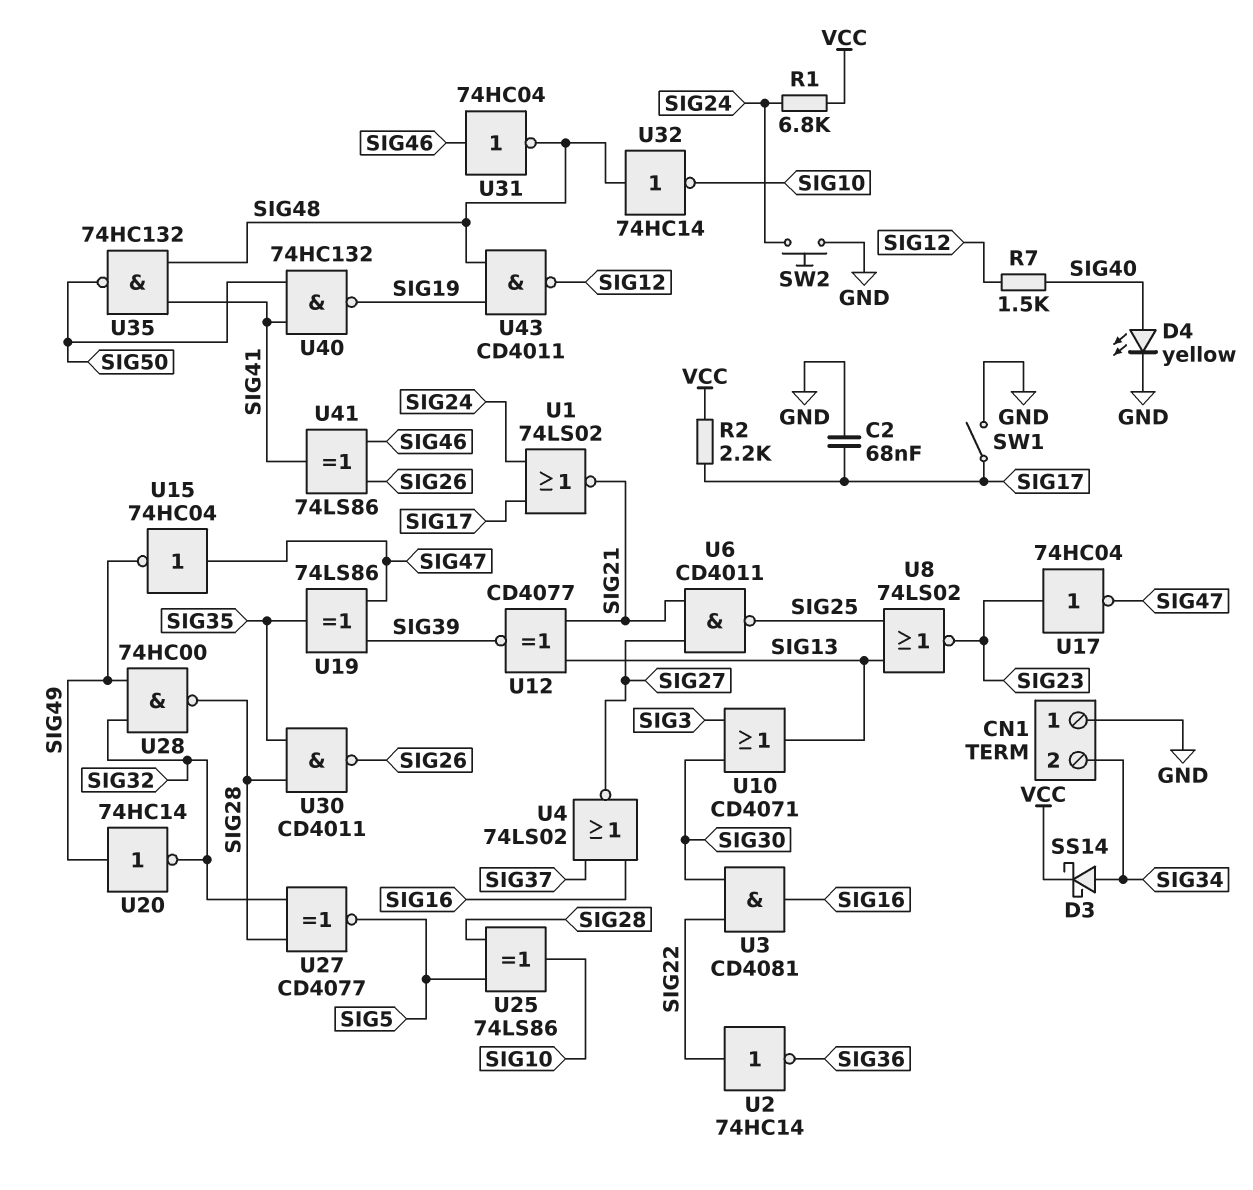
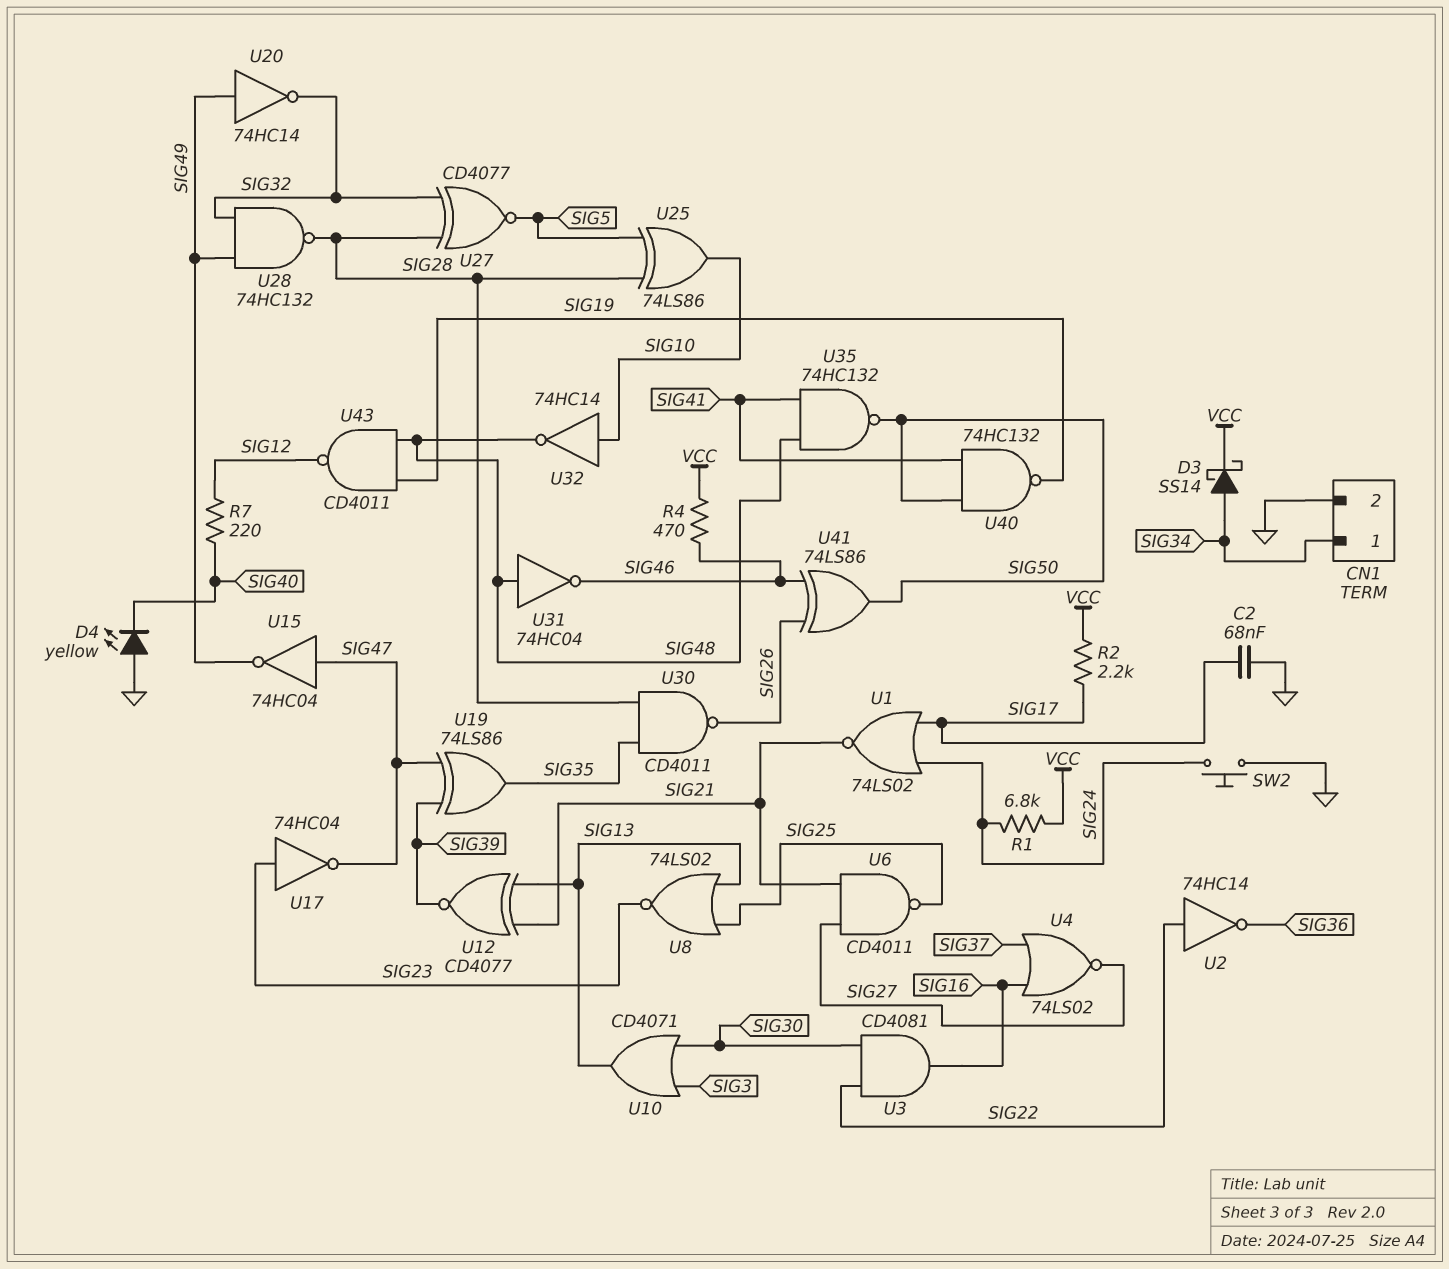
CN1 pin 1: GND -> SIG34
CN1 pin 2: SIG34 -> GND
D4: LED yellow (A SIG40, K GND) -> LED yellow (A GND, K SIG40)
R4: none -> 470 (SIG46, VCC)
R7: 1.5k (SIG12, SIG40) -> 220 (SIG12, SIG40)
SW1: switch (GND, SIG17) -> none
U28: NAND 74HC00 (in SIG32, in SIG49, out SIG28) -> NAND 74HC132 (in SIG32, in SIG49, out SIG28)
U31: NOT 74HC04 (in SIG46, out SIG48) -> NOT 74HC04 (in SIG48, out SIG46)
U32: NOT 74HC14 (in SIG48, out SIG10) -> NOT 74HC14 (in SIG10, out SIG48)
U41: XOR 74LS86 (in SIG26, in SIG46, out SIG41) -> XOR 74LS86 (in SIG26, in SIG46, out SIG50)

